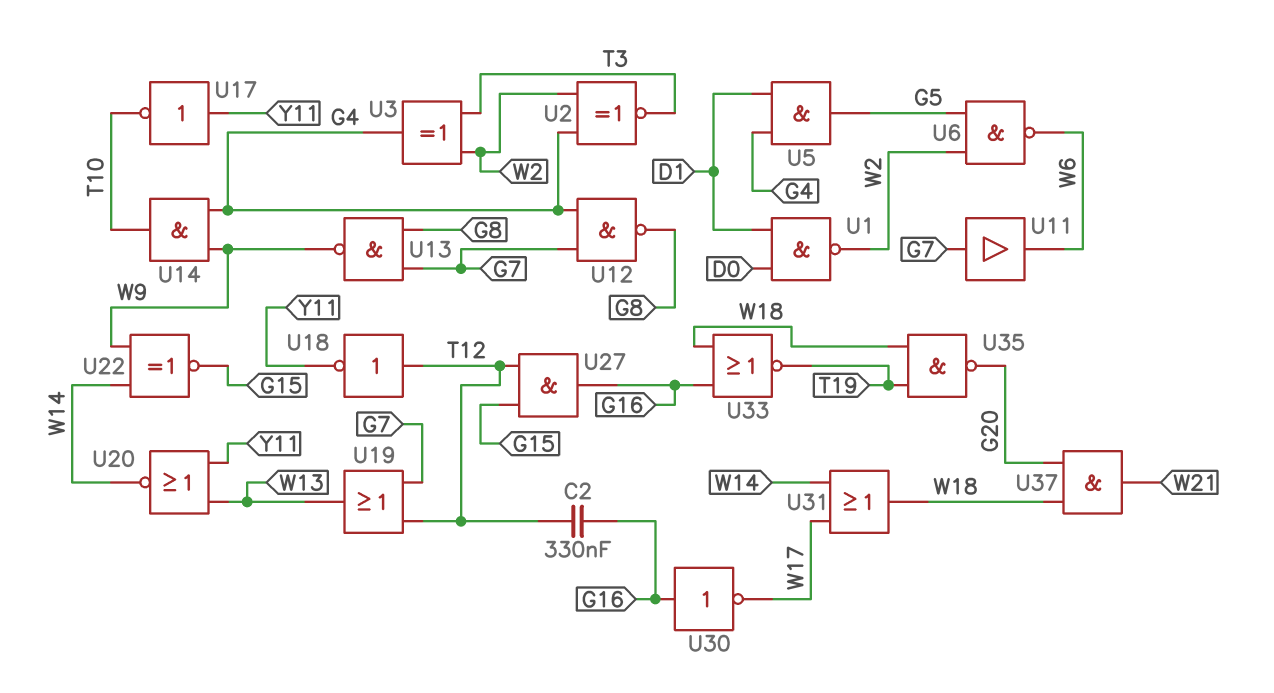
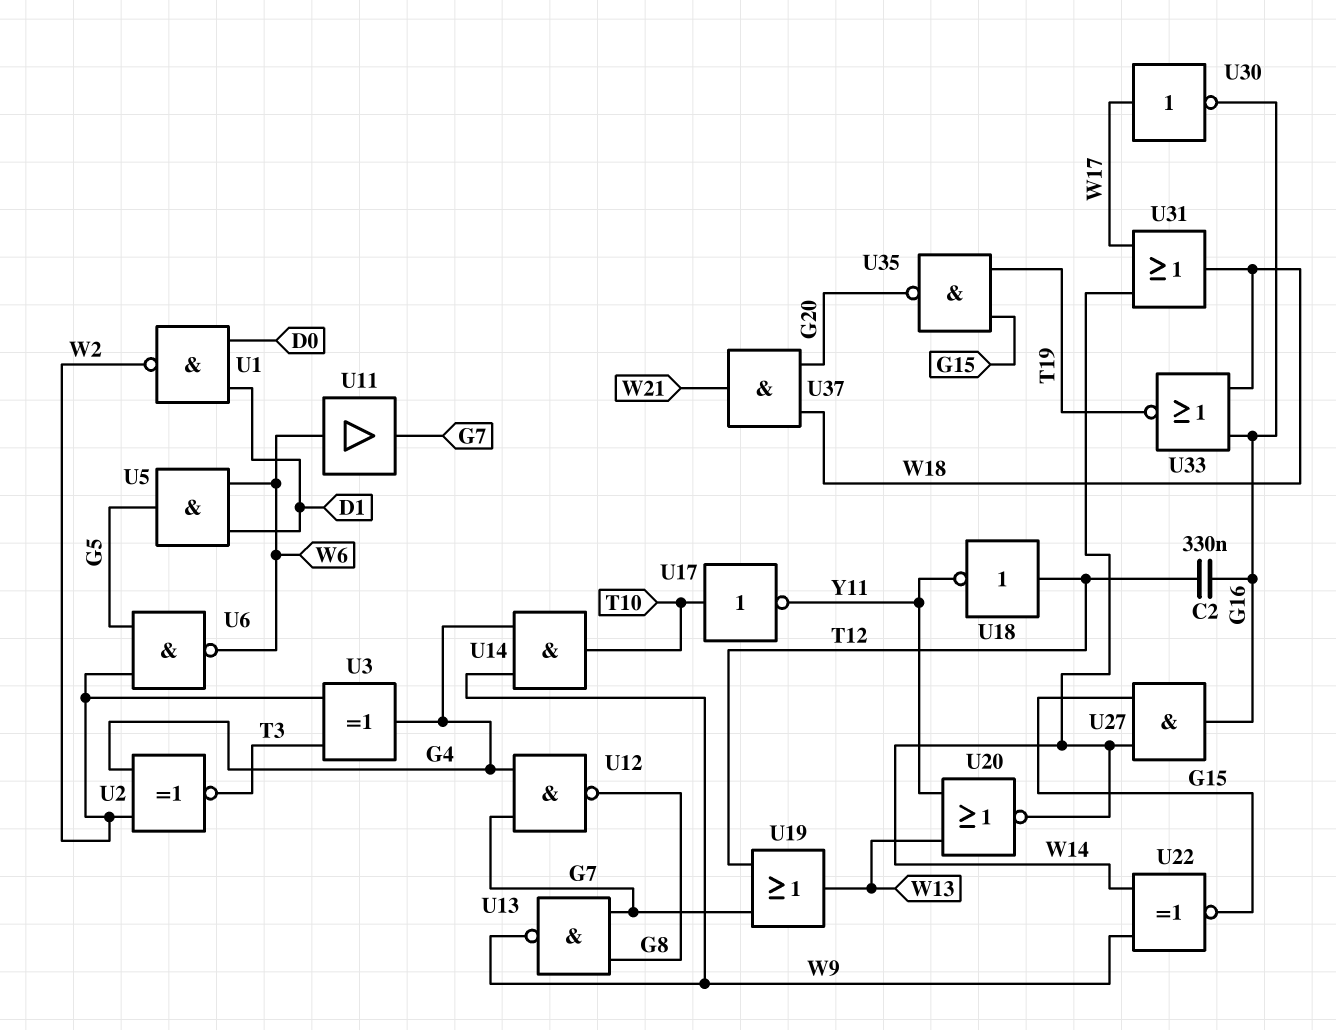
U5: AND (in D1, in G4, out G5) -> AND (in D1, in W6, out G5)
U11: buffer (in G7, out W6) -> buffer (in W6, out G7)
U17: NOT (in Y11, out T10) -> NOT (in T10, out Y11)
U27: AND (in G15, in T12, out G16) -> AND (in G15, in W14, out G16)
U30: NOT (in G16, out W17) -> NOT (in W17, out G16)
U35: NAND (in T19, in W18, out G20) -> NAND (in G15, in T19, out G20)

